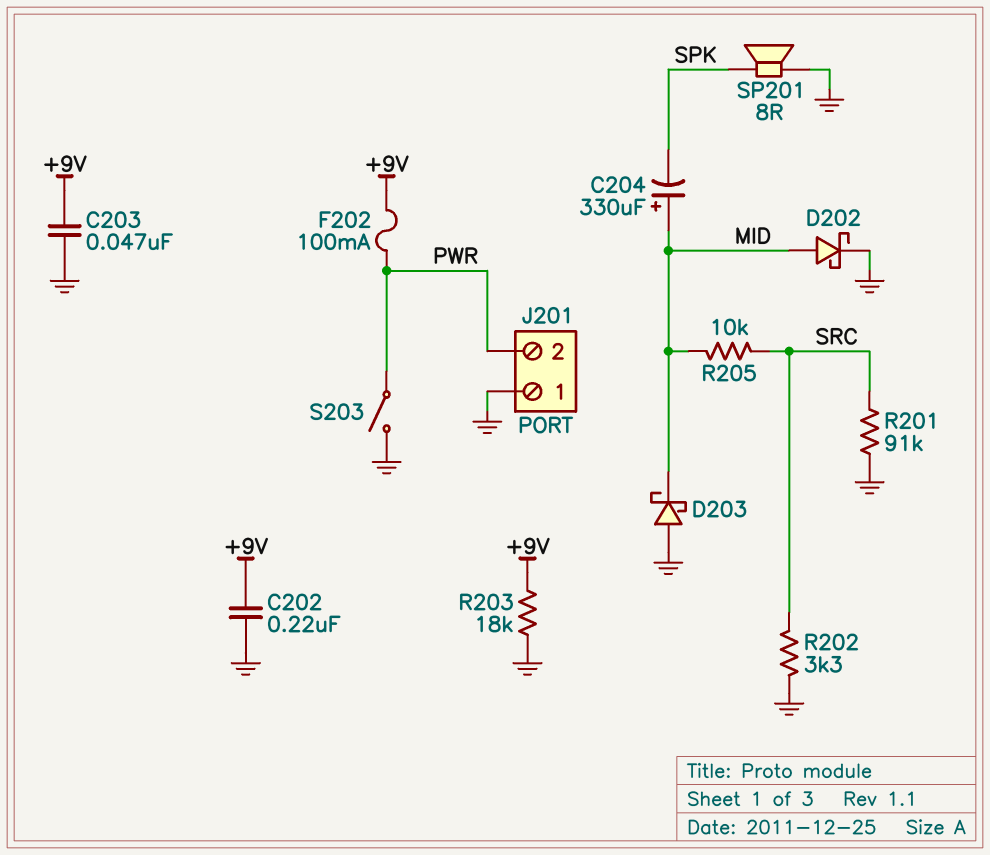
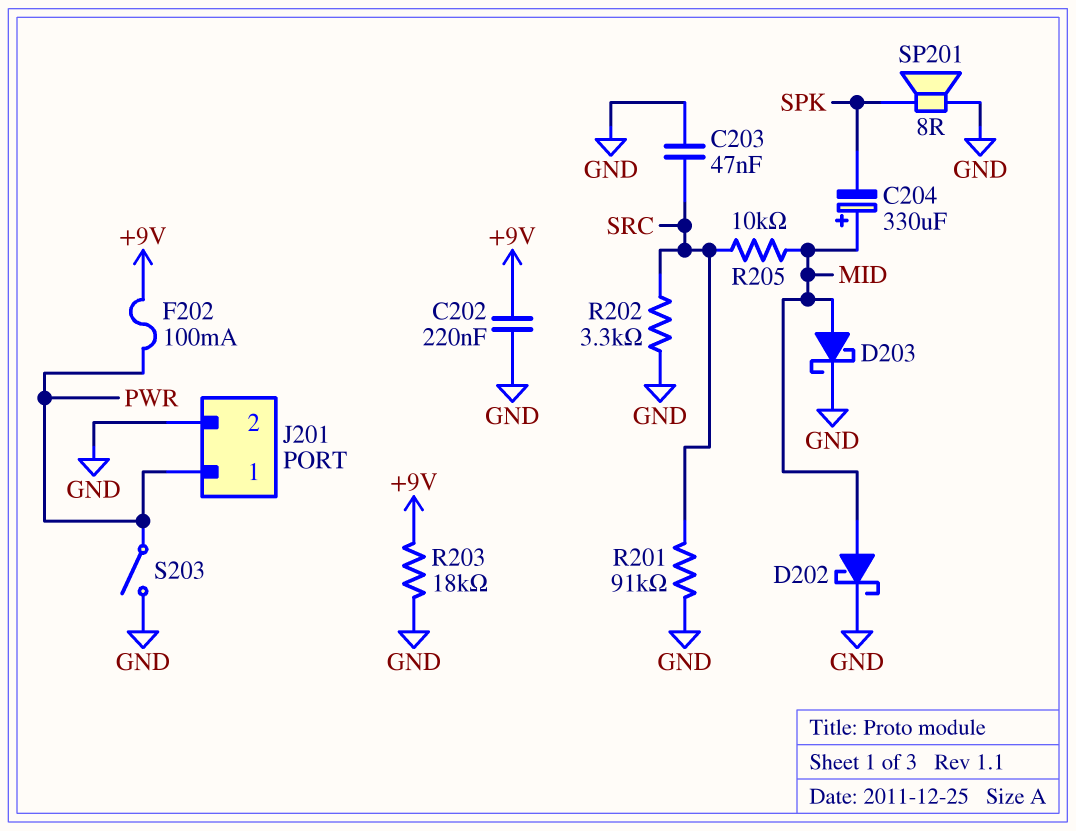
C203: 47nF (+9V, GND) -> 47nF (GND, SRC)
D203: schottky (A GND, K MID) -> schottky (A MID, K GND)
J201 pin 1: GND -> PWR
J201 pin 2: PWR -> GND

